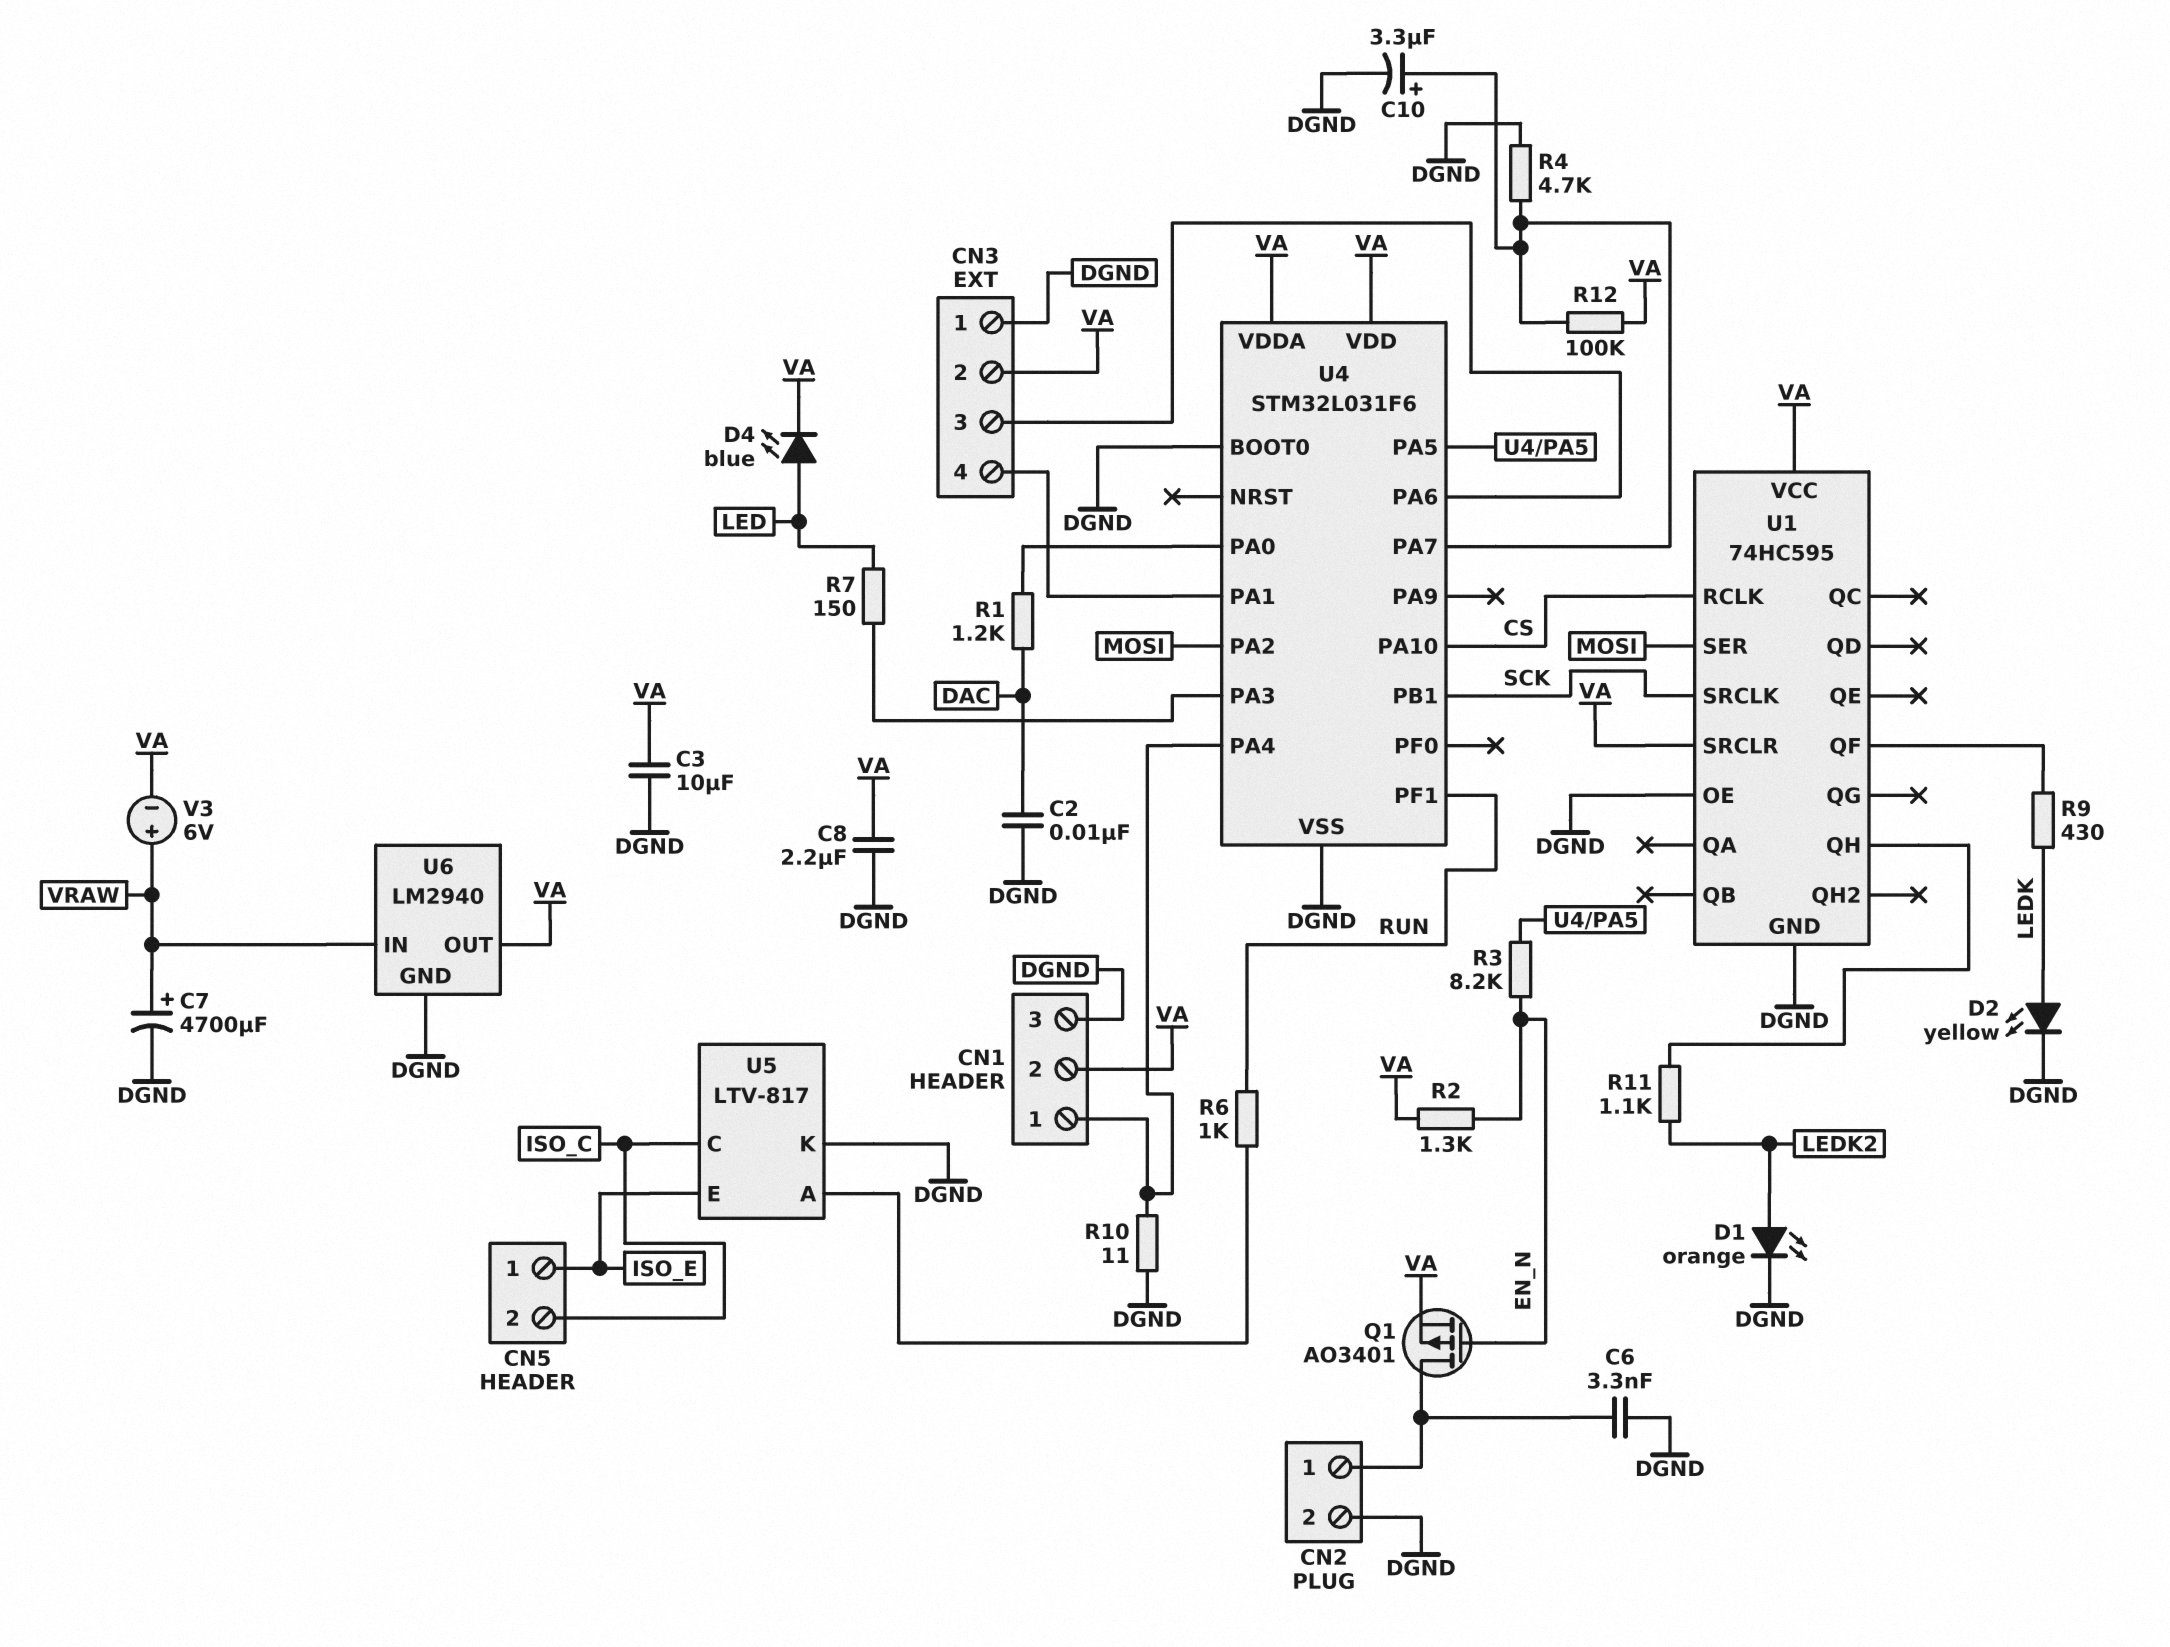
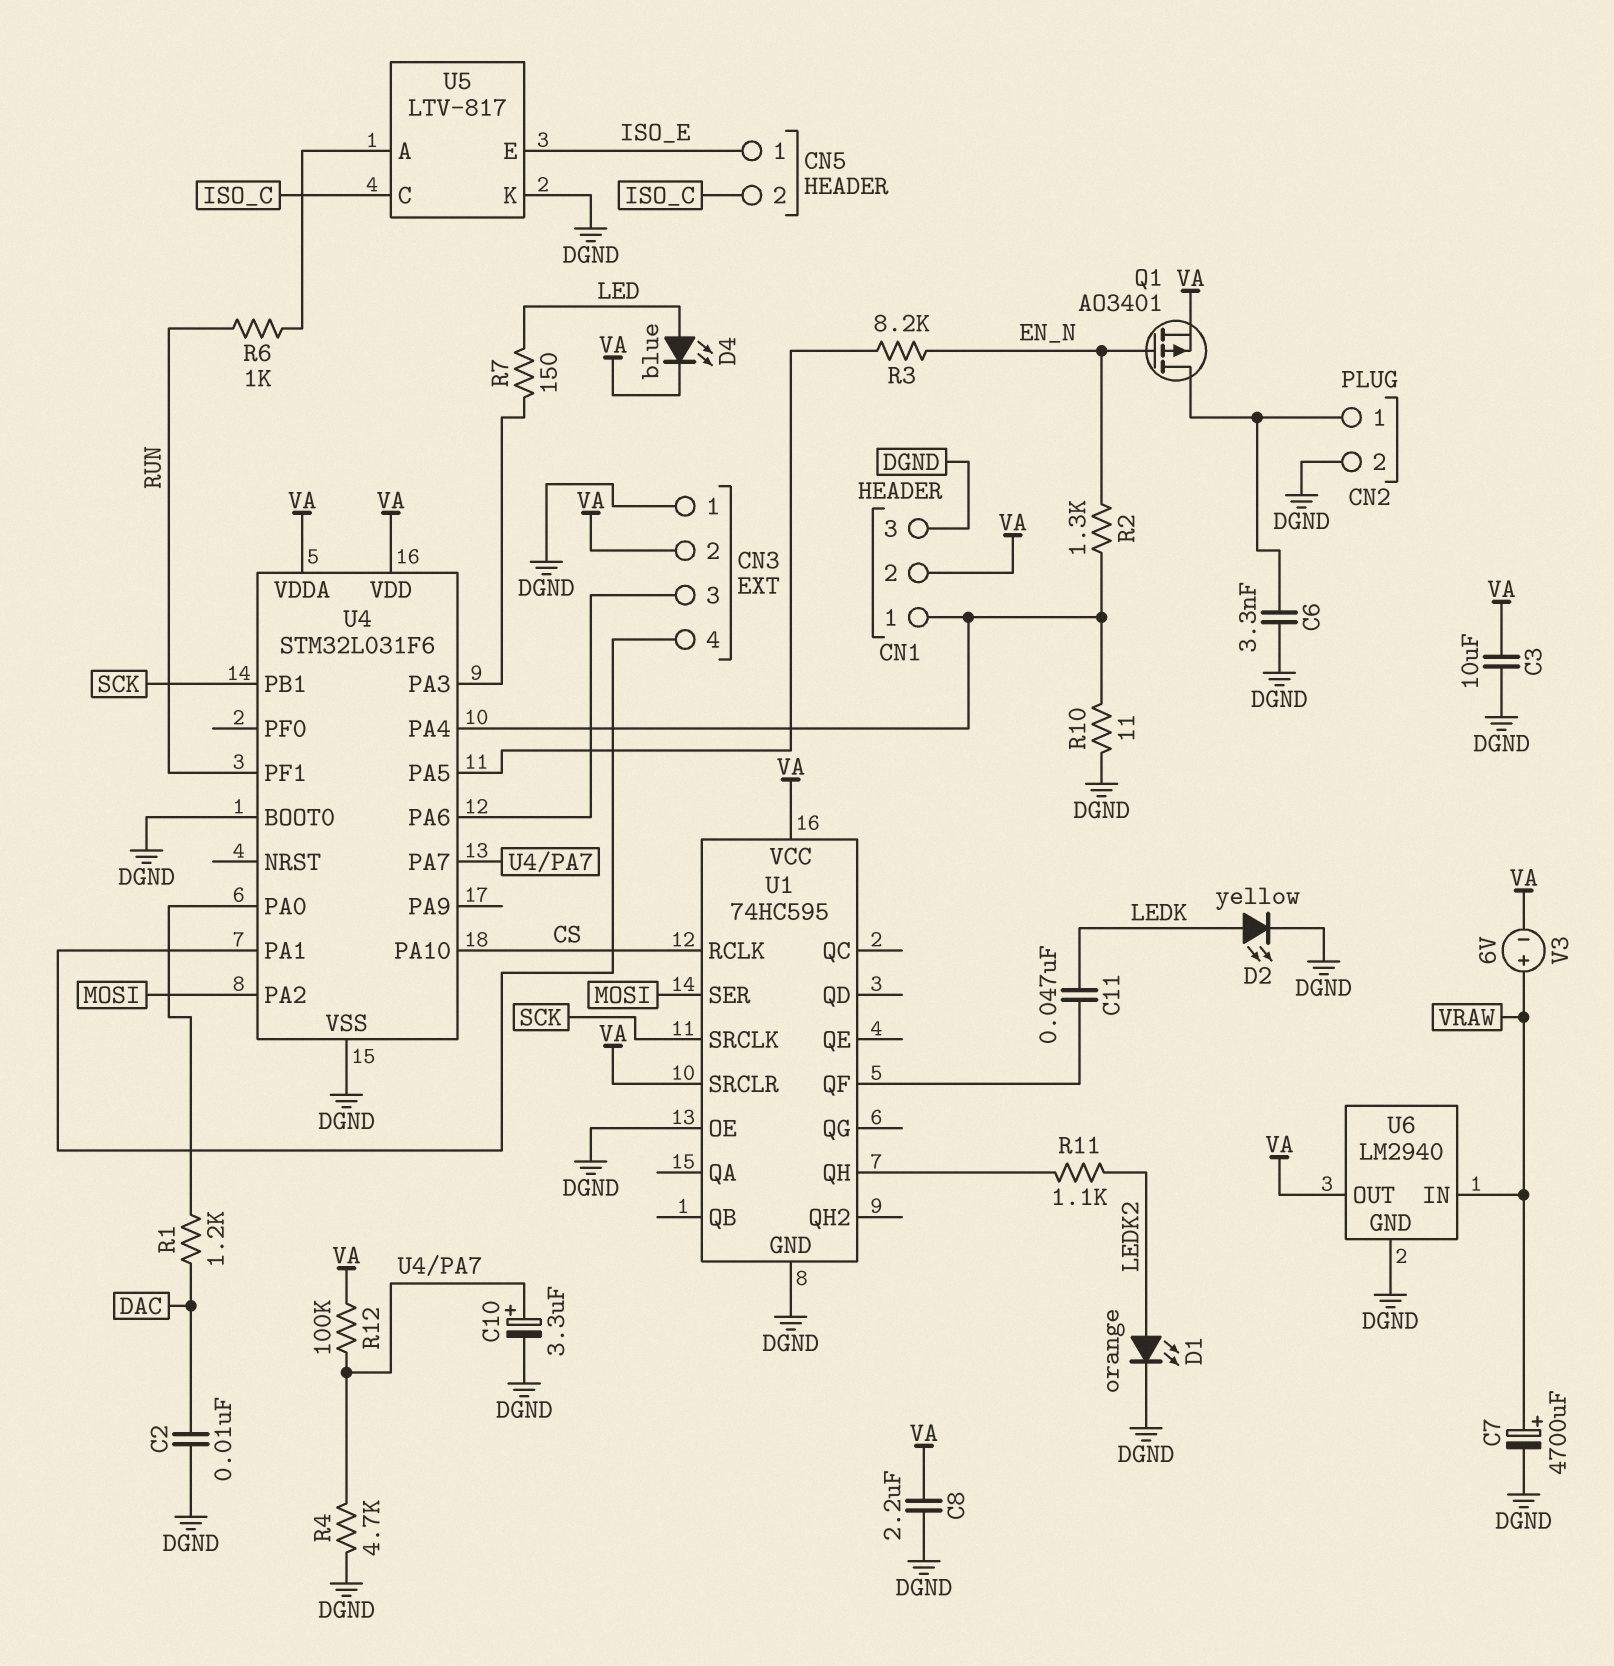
C11: none -> 47nF (LEDK, U1/QF)
R2: 1.3k (EN_N, VA) -> 1.3k (CN1/1, EN_N)
R9: 430 (LEDK, U1/QF) -> none

